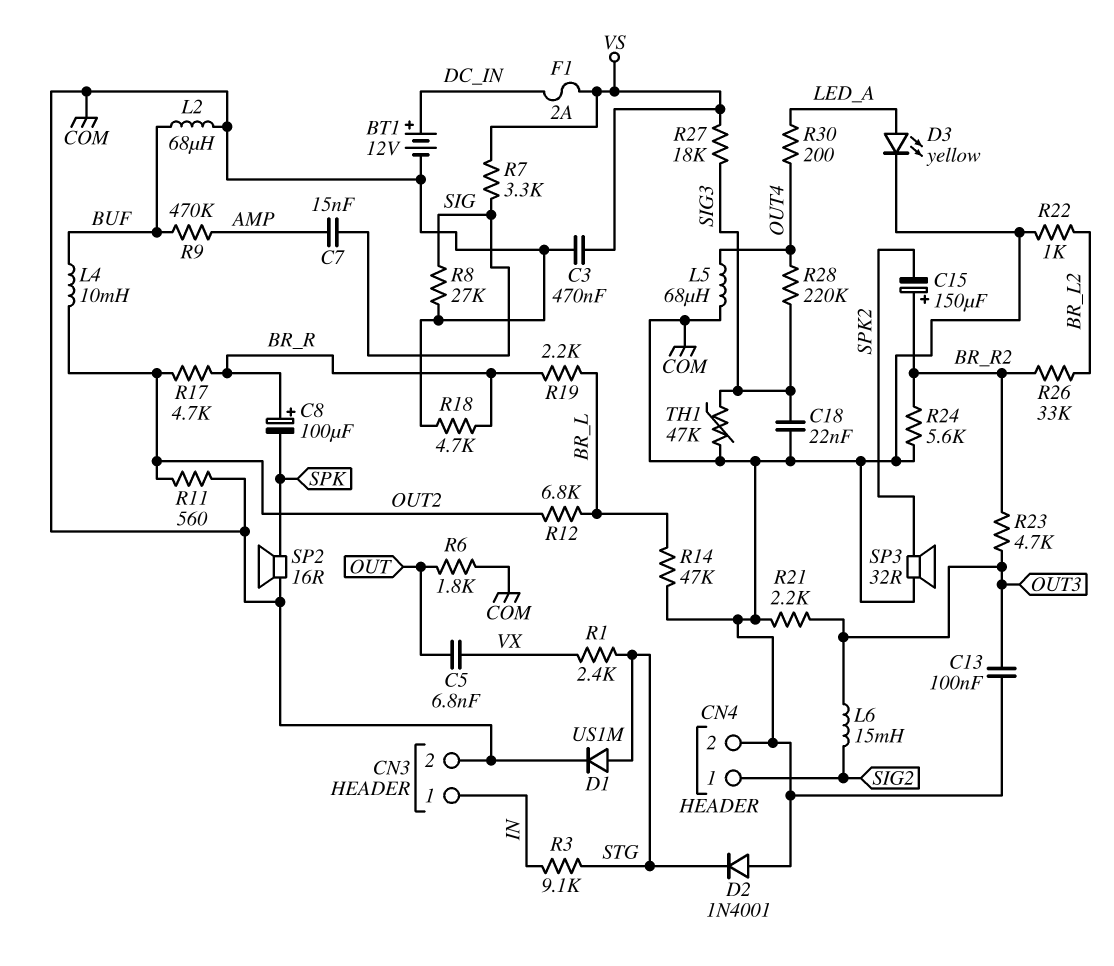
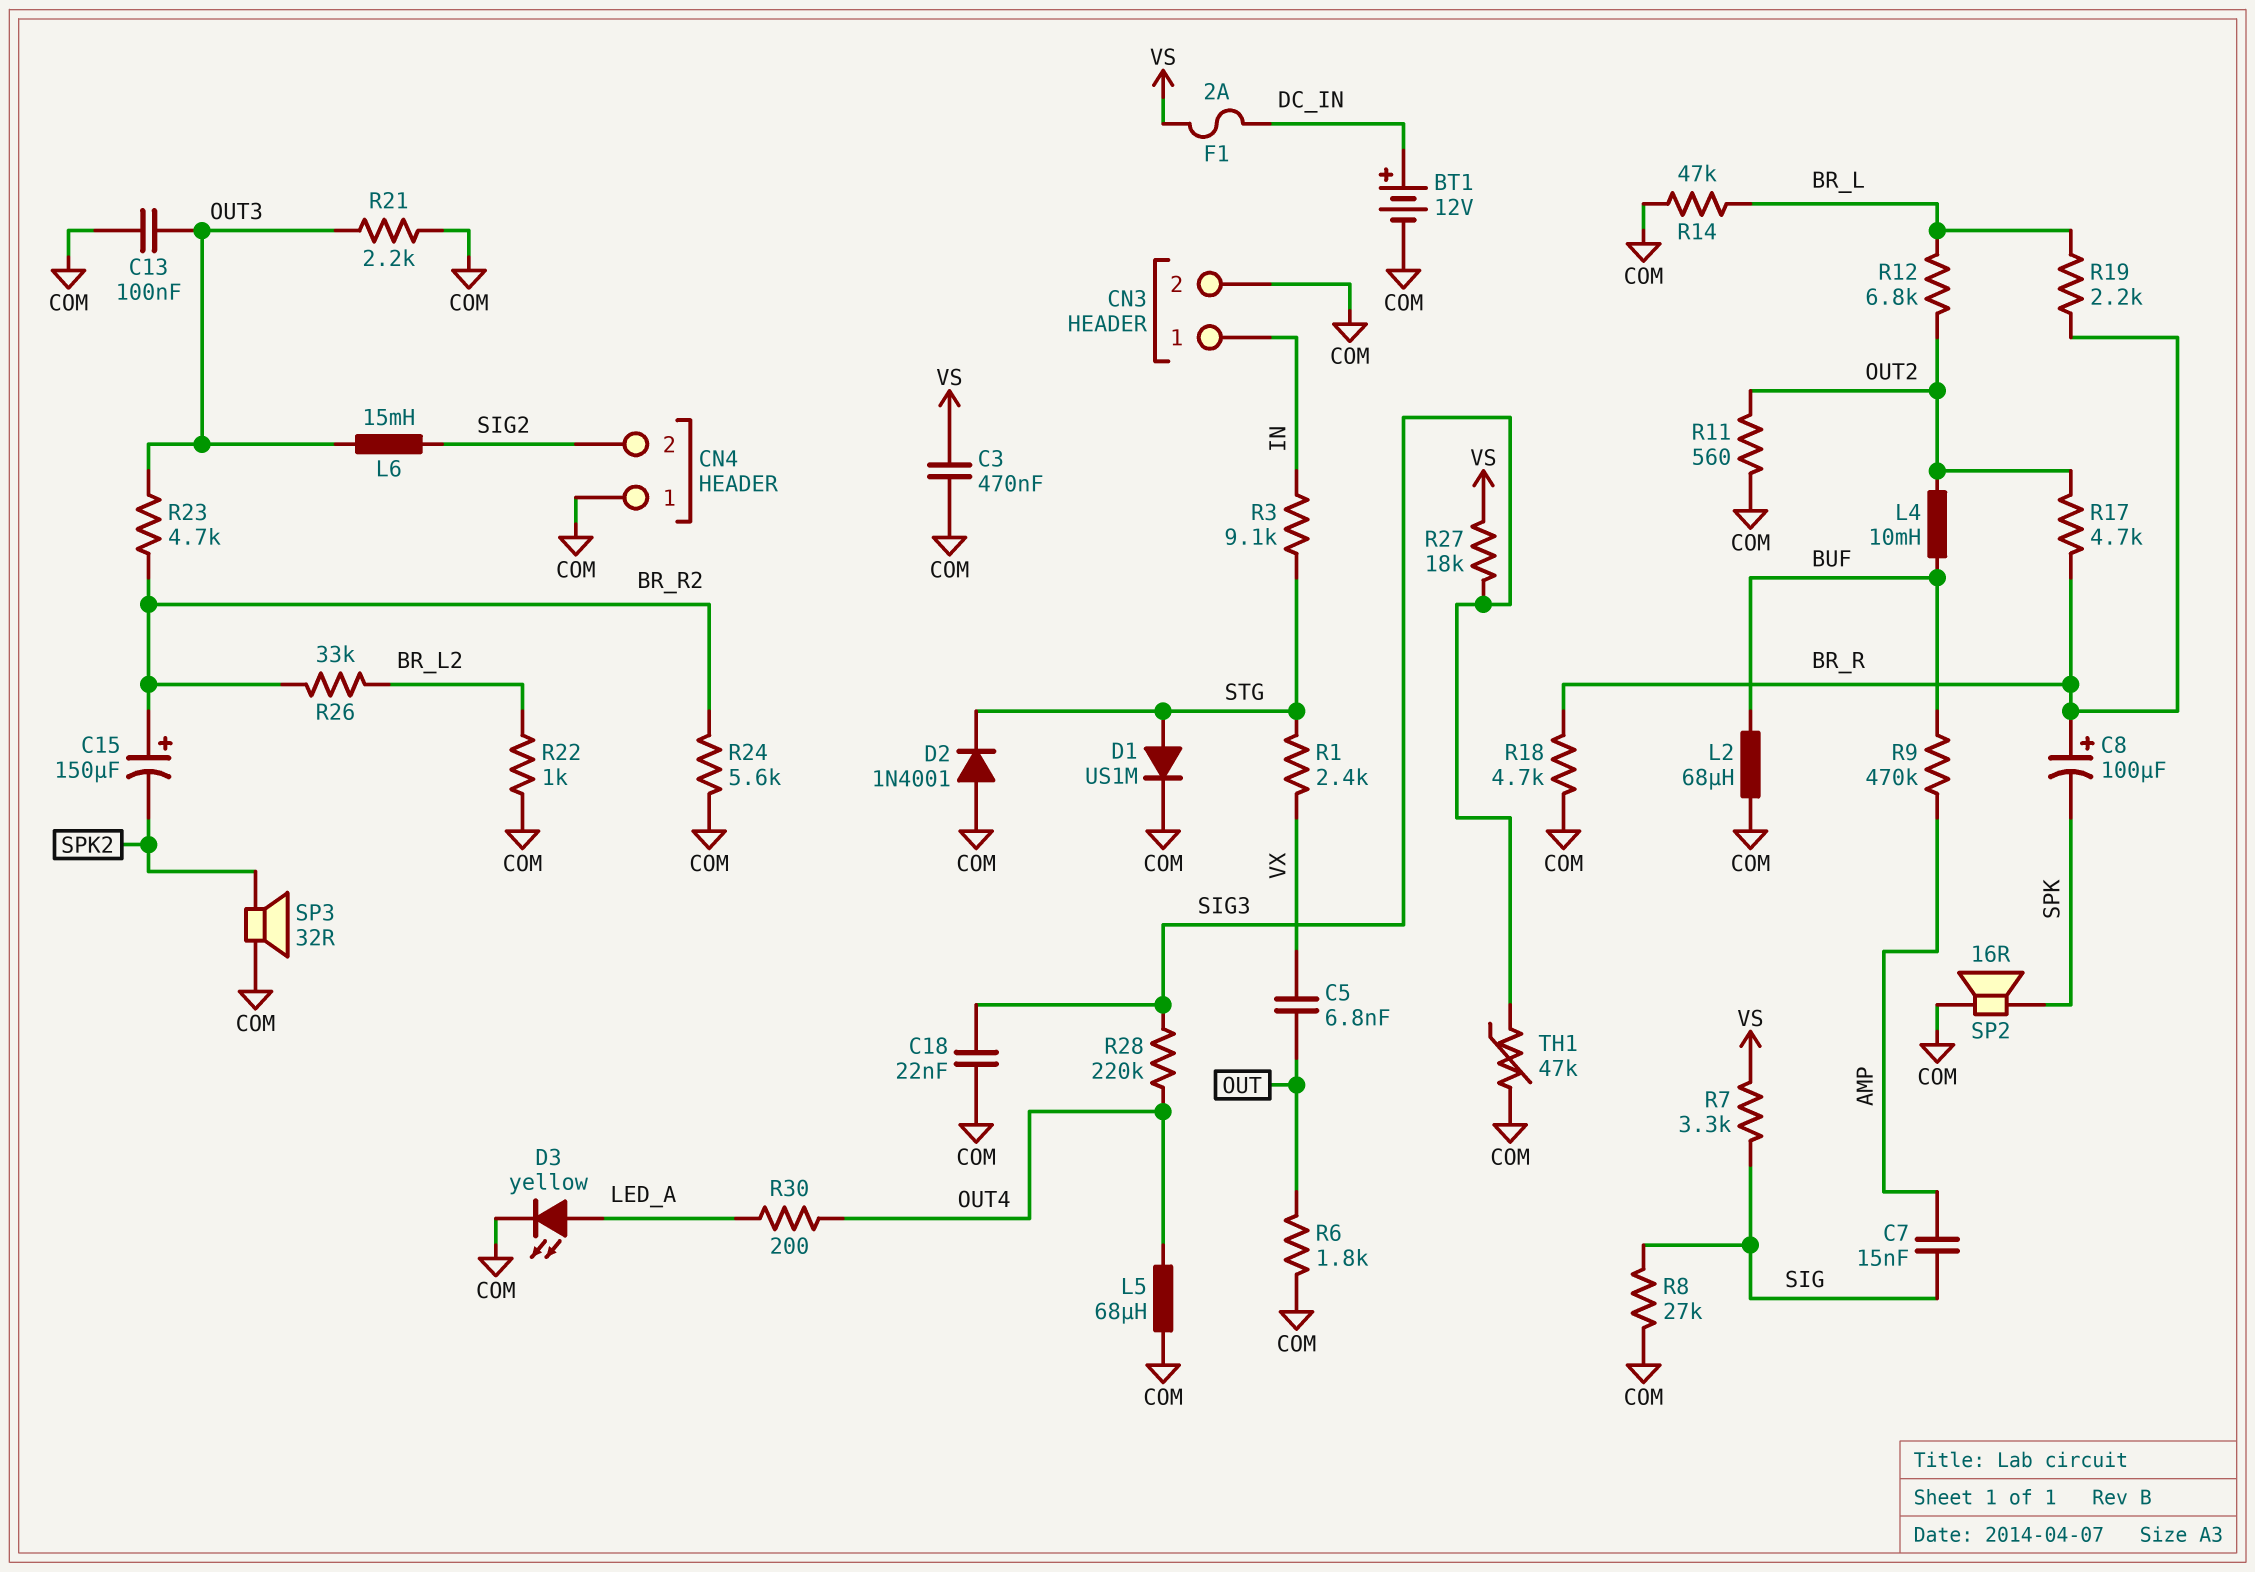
CN4 pin 1: SIG2 -> COM
CN4 pin 2: COM -> SIG2

